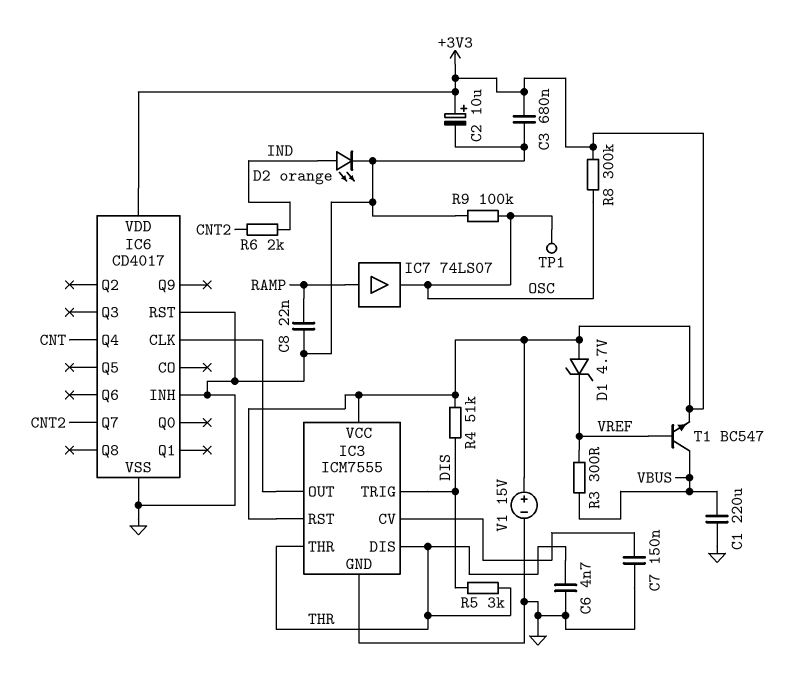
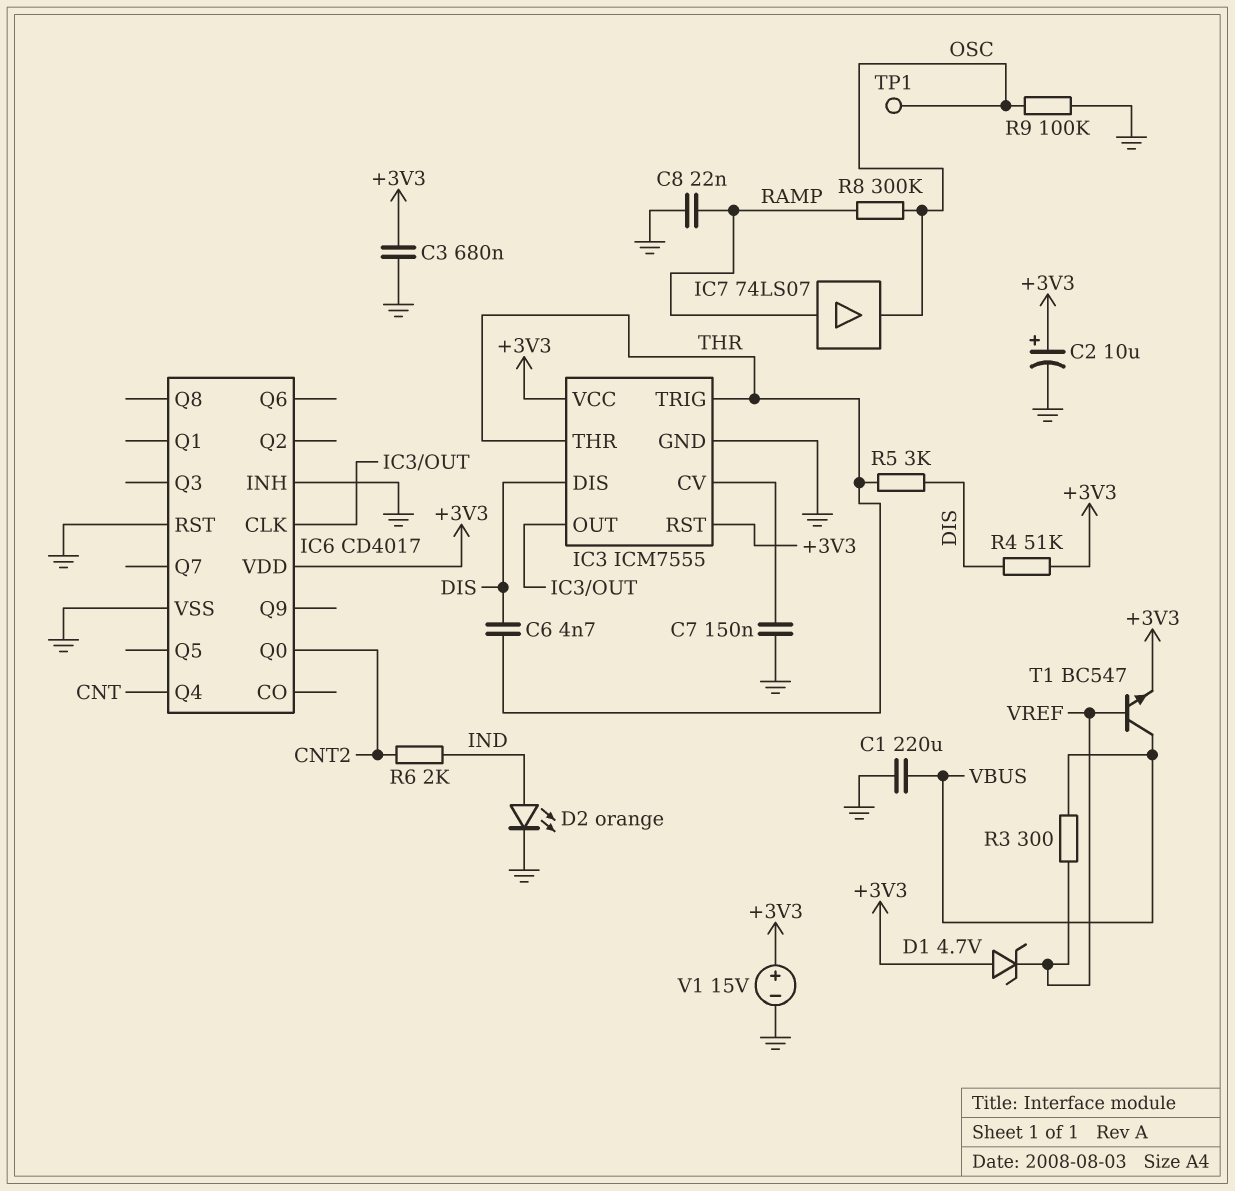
C6: 4.7nF (GND, THR) -> 4.7nF (DIS, THR)
IC3 pin DIS: THR -> DIS
IC3 pin TRIG: DIS -> THR
IC6 pin Q0: none -> CNT2
IC6 pin Q7: CNT2 -> none
R8: 300k (+3V3, OSC) -> 300k (OSC, RAMP)

